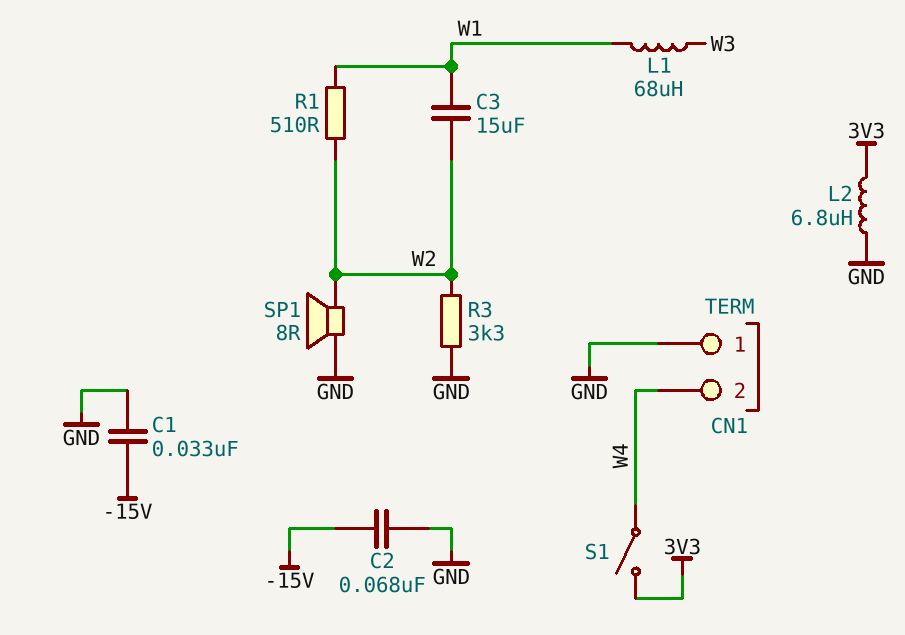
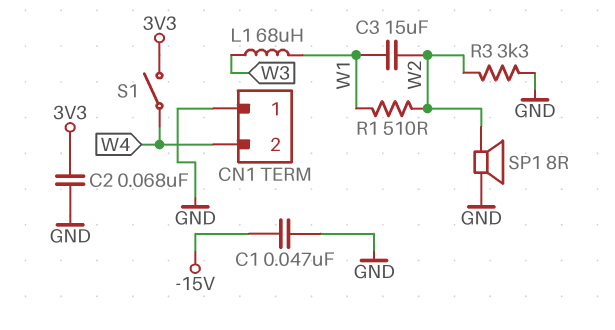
C1: 33nF (-15V, GND) -> 47nF (-15V, GND)
C2: 68nF (-15V, GND) -> 68nF (3V3, GND)
L2: 6.8uH (3V3, GND) -> none

